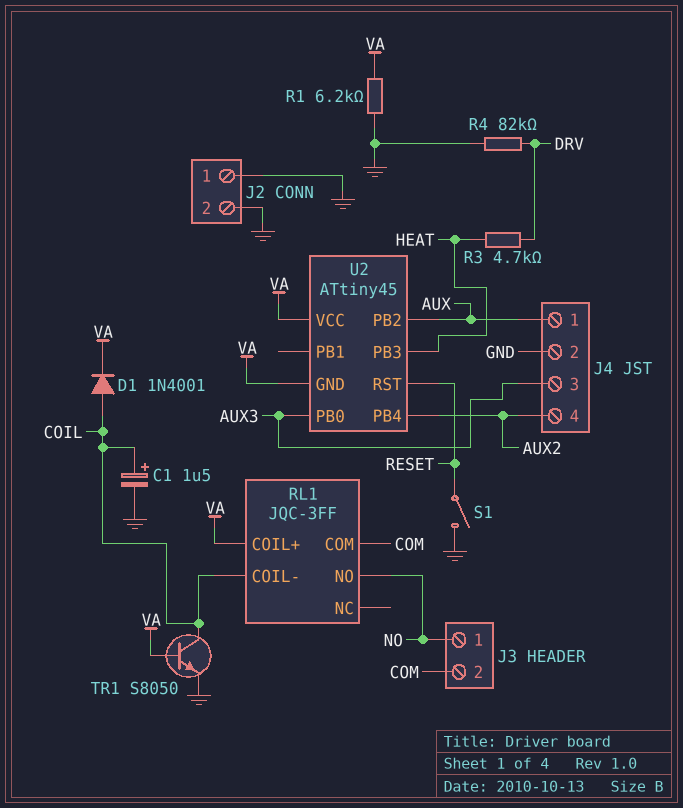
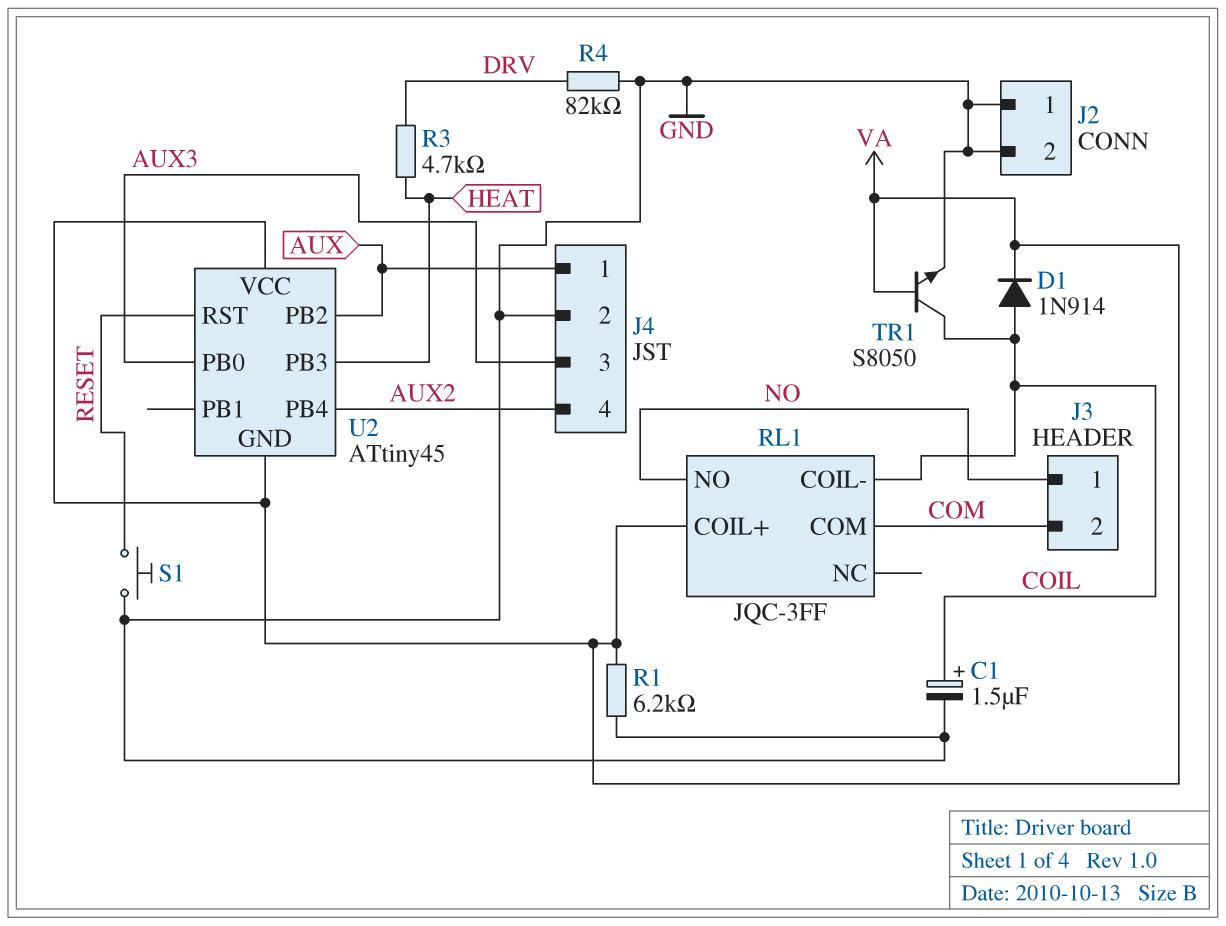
D1: diode 1N4001 (A COIL, K VA) -> diode 1N914 (A COIL, K VA)
S1: switch (GND, RESET) -> button (GND, RESET)

